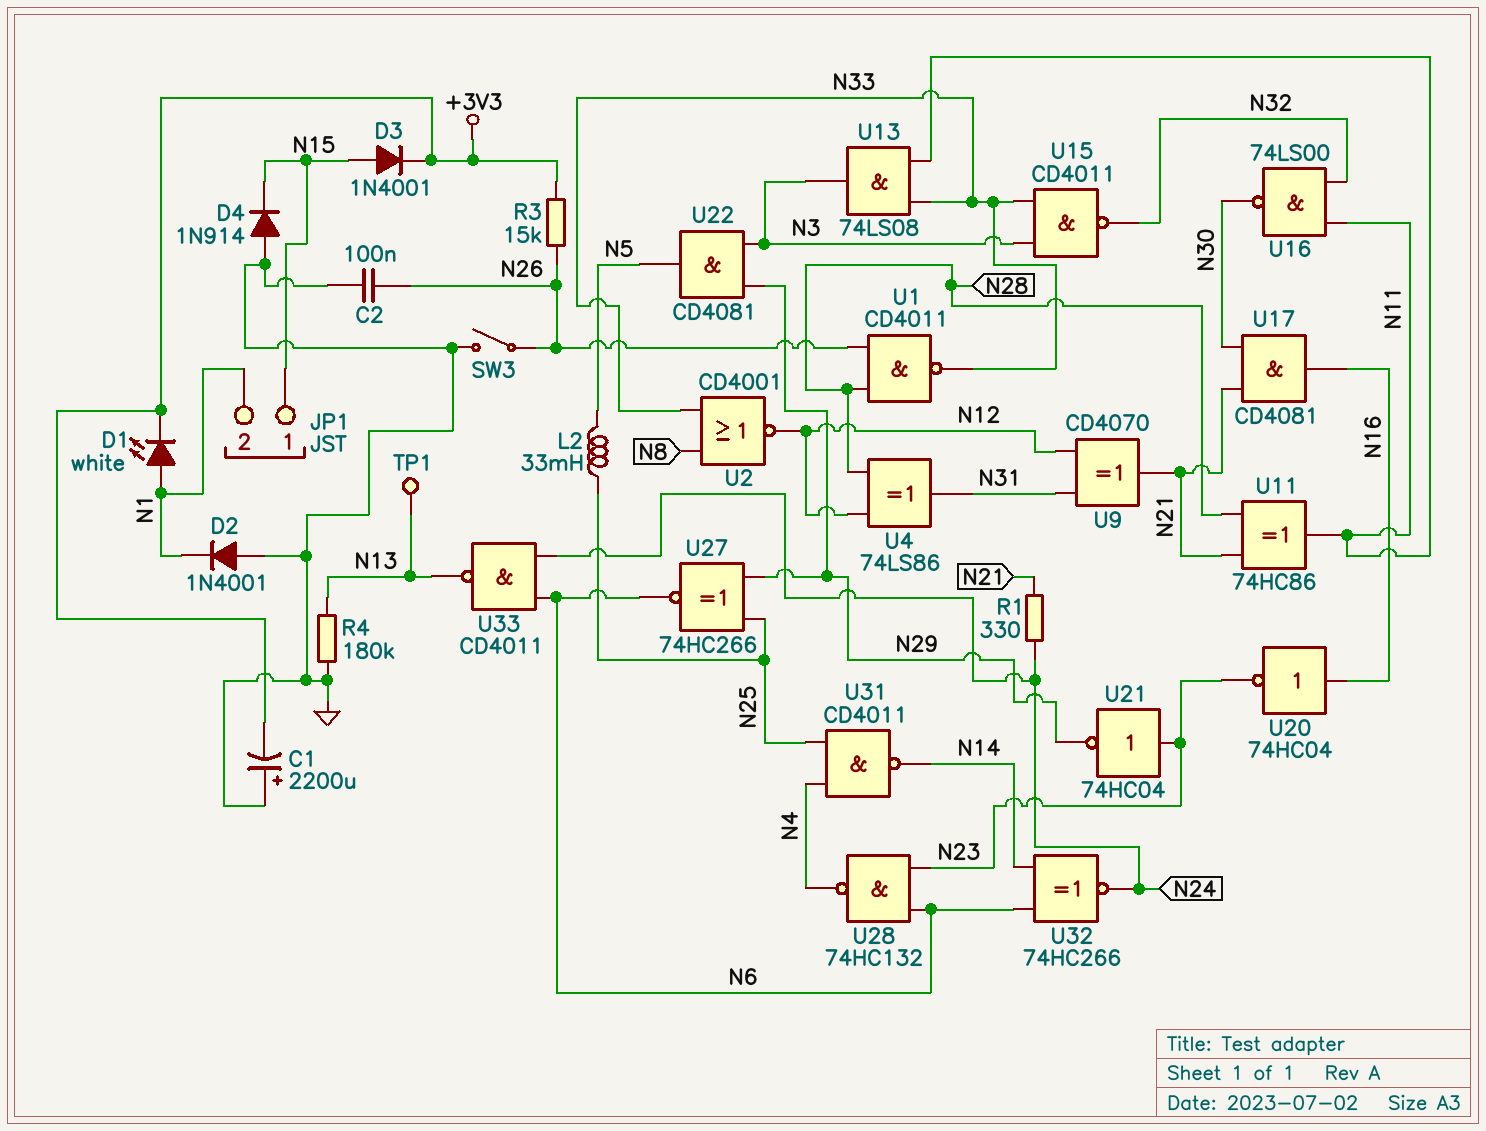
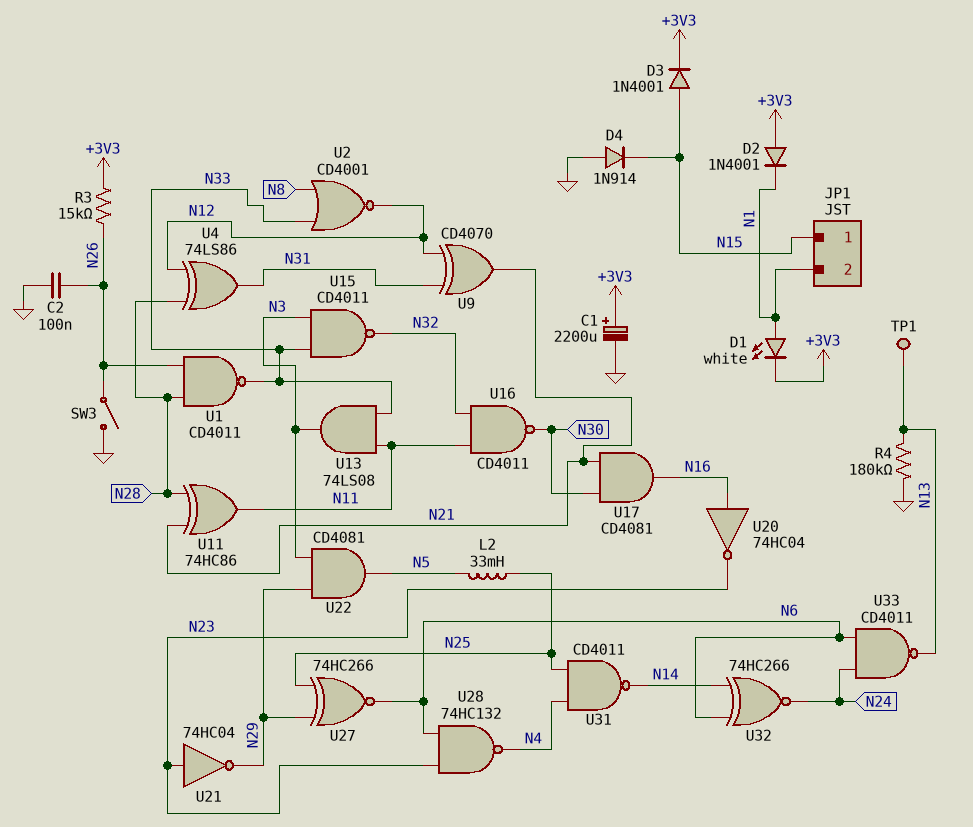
C1: 2200uF (plus GND, minus +3V3) -> 2200uF (plus +3V3, minus GND)
D2: diode 1N4001 (A GND, K N1) -> diode 1N4001 (A +3V3, K N1)
R1: 330 (N21, N24) -> none
U16: NAND 74LS00 (in N11, in N32, out N30) -> NAND CD4011 (in N11, in N32, out N30)

